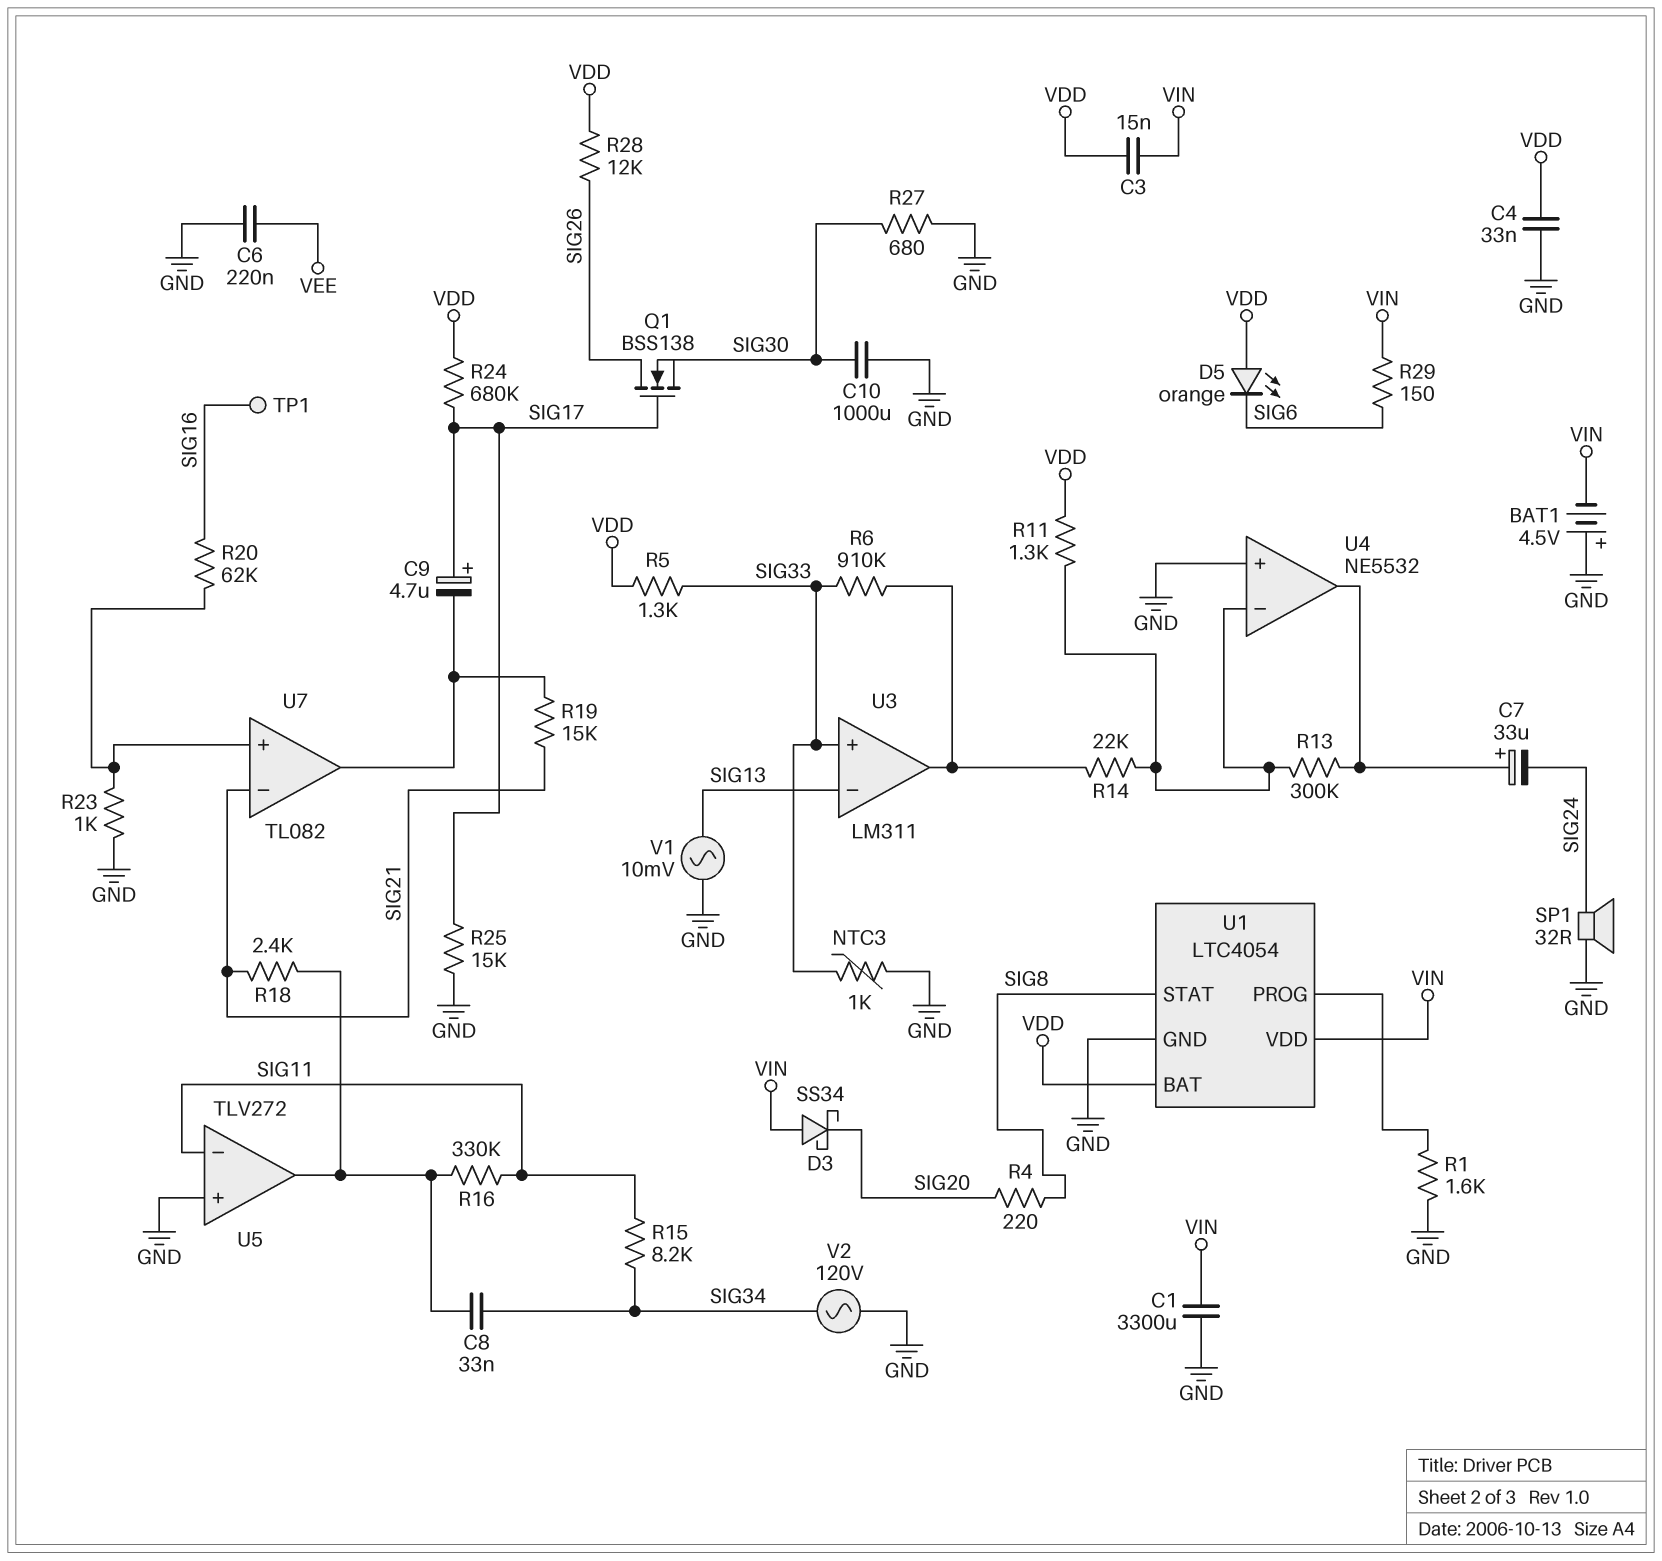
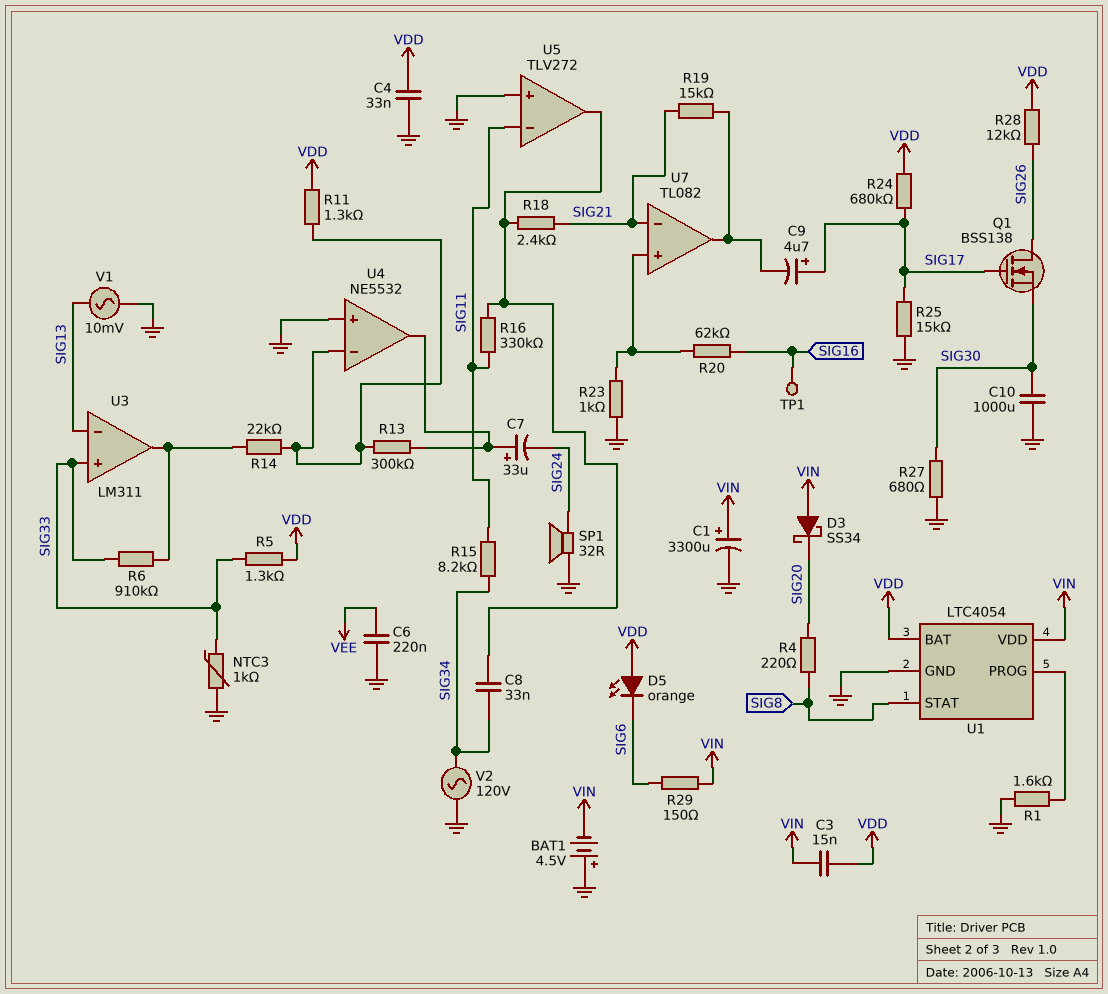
C1: 3300uF (GND, VIN) -> 3300uF (plus VIN, minus GND)

